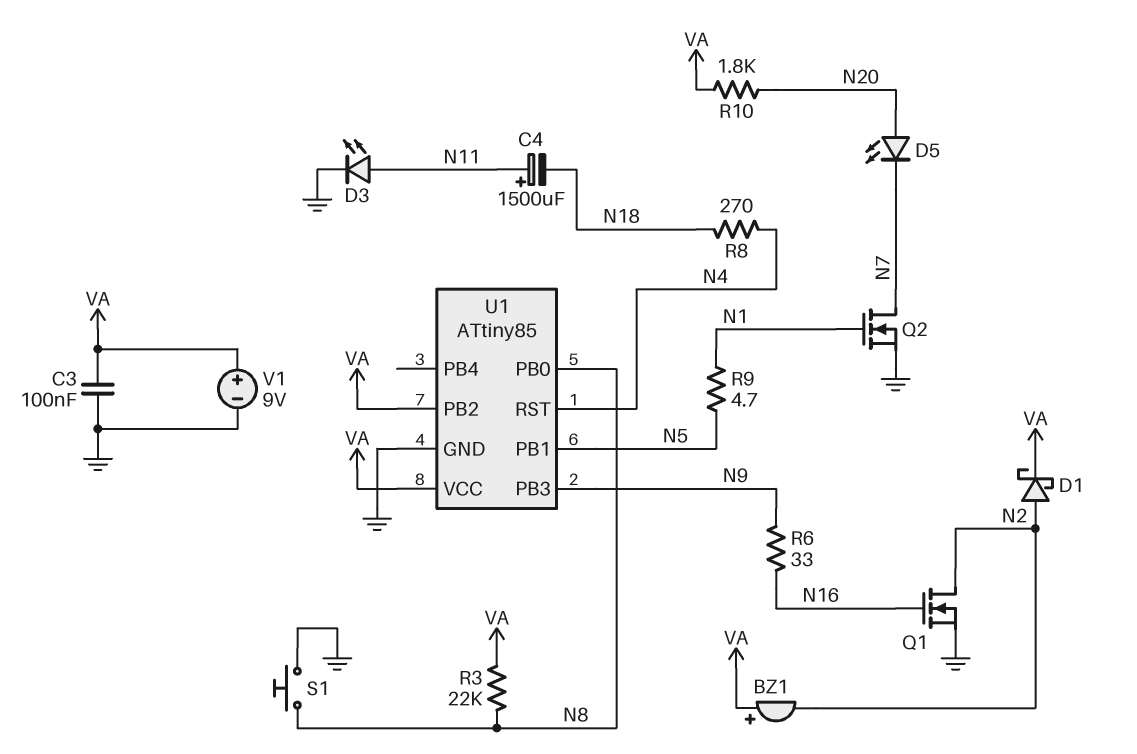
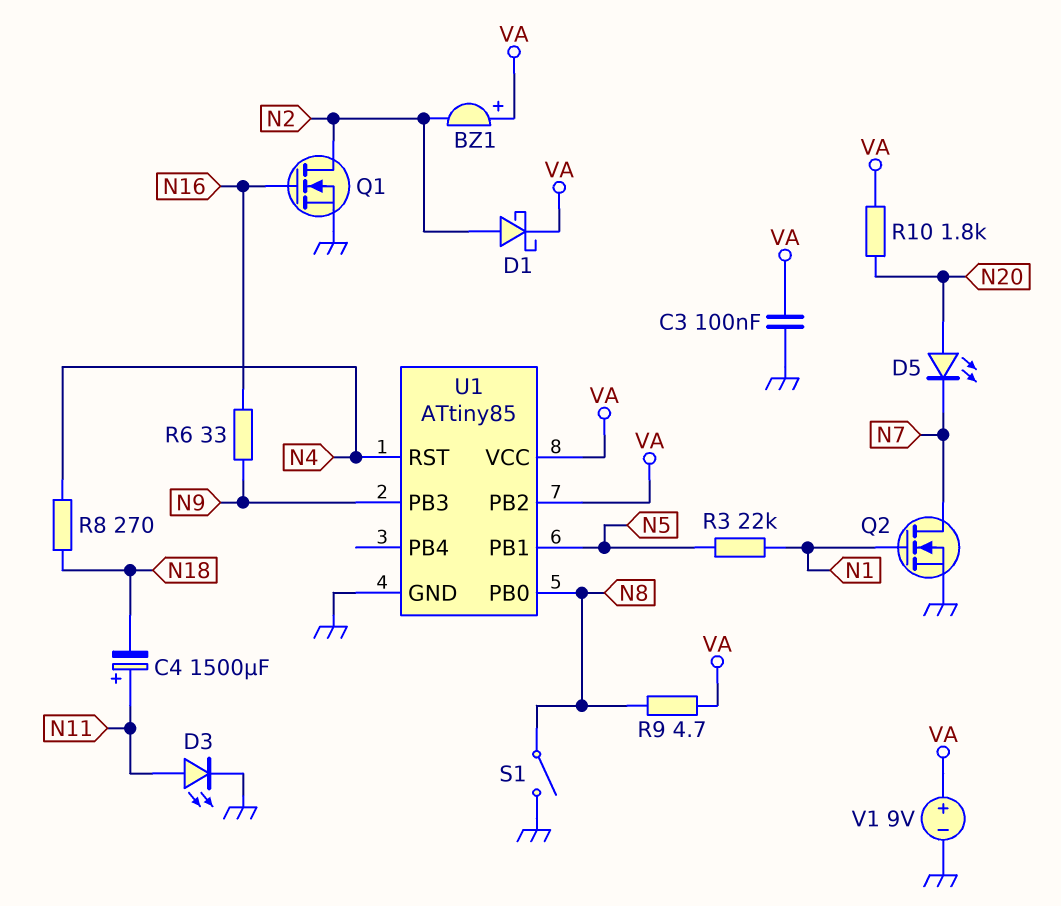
R3: 22k (N8, VA) -> 22k (N1, N5)
R9: 4.7 (N1, N5) -> 4.7 (N8, VA)
S1: button (GND, N8) -> switch (GND, N8)

